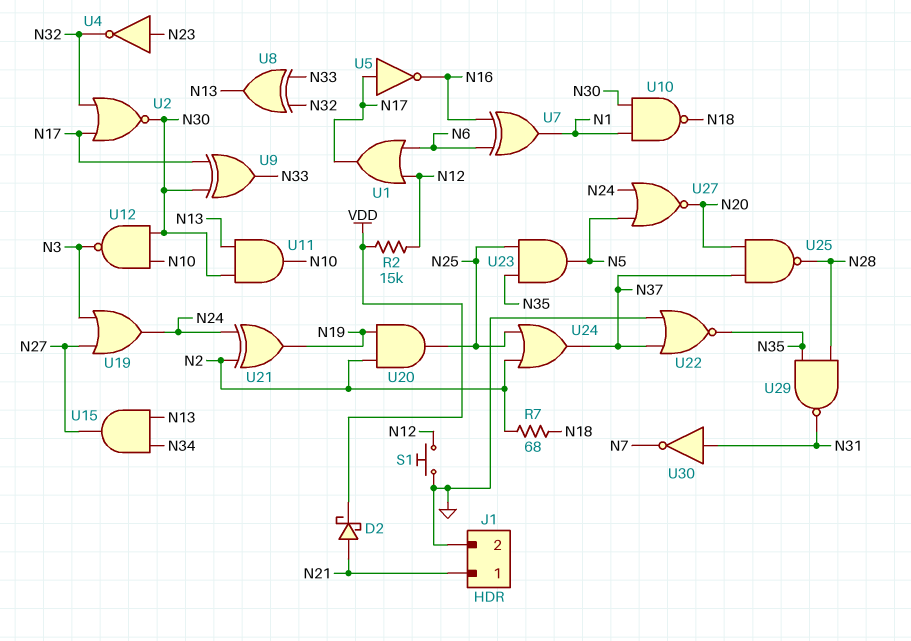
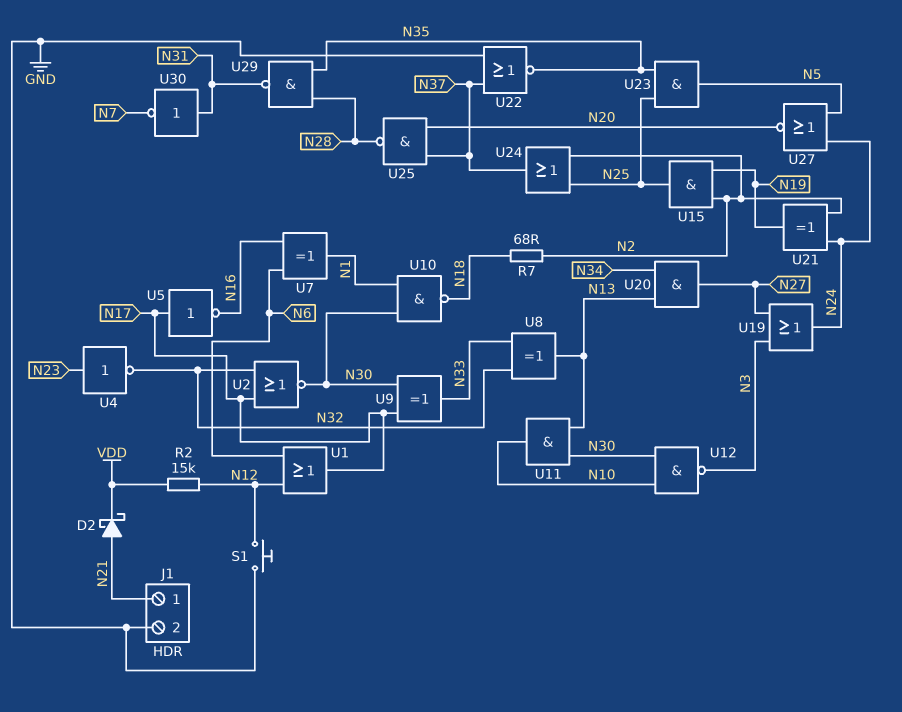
U15: AND (in N13, in N34, out N27) -> AND (in N2, in N19, out N25)
U20: AND (in N2, in N19, out N25) -> AND (in N13, in N34, out N27)

